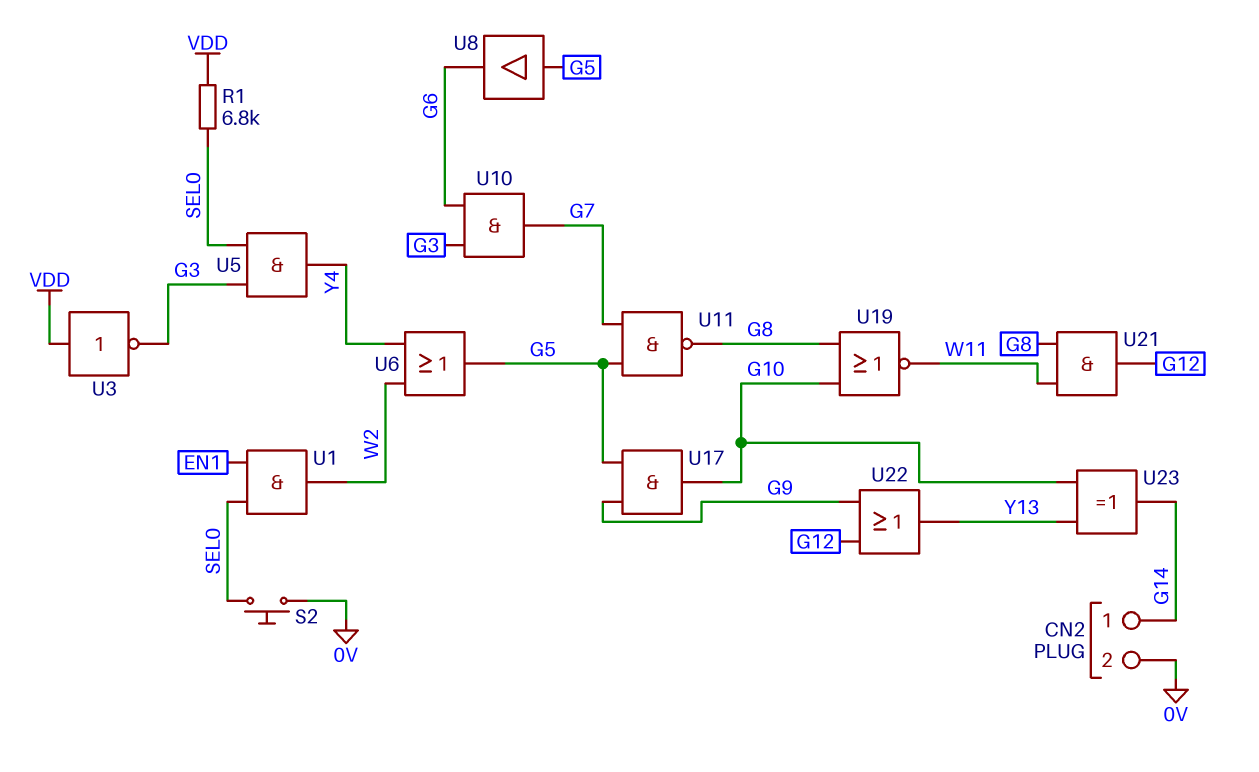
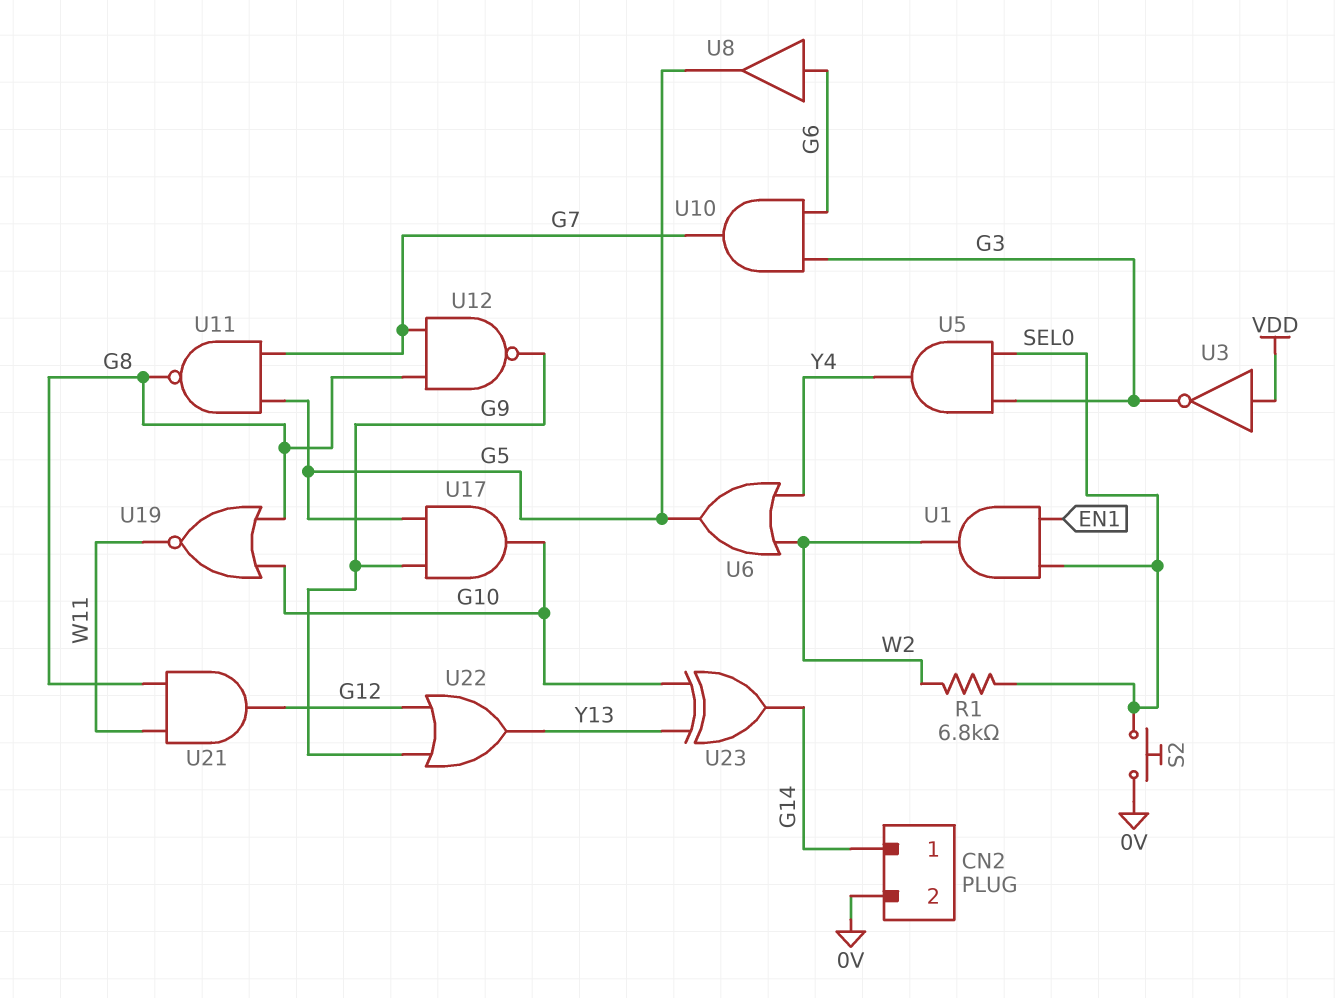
R1: 6.8k (SEL0, VDD) -> 6.8k (SEL0, W2)
U8: buffer (in G5, out G6) -> buffer (in G6, out G5)
U12: none -> NAND (in G7, in G8, out G9)

